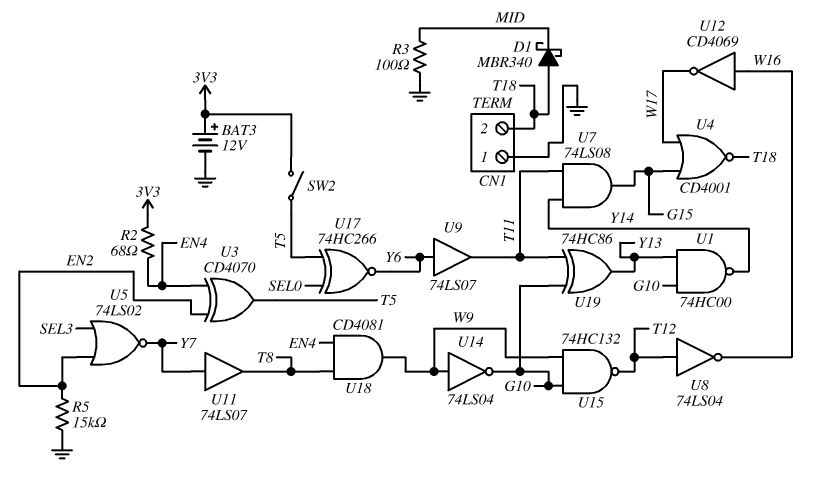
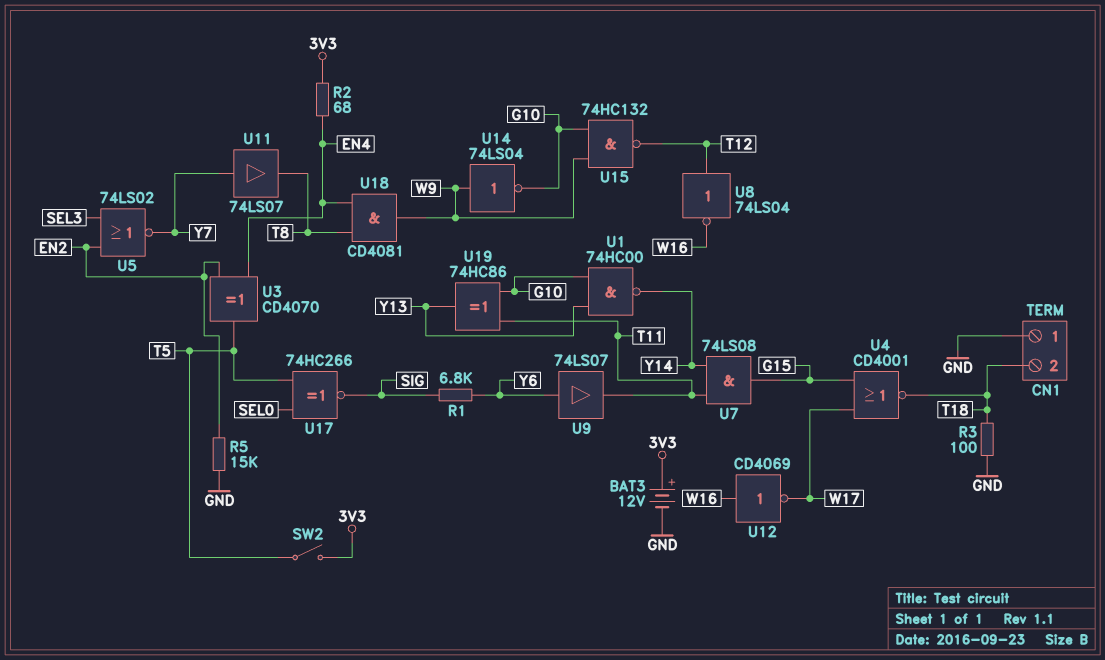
D1: schottky MBR340 (A T18, K MID) -> none
R1: none -> 6.8k (SIG, Y6)
R3: 100 (GND, MID) -> 100 (GND, T18)
U17: XNOR 74HC266 (in SEL0, in T5, out Y6) -> XNOR 74HC266 (in SEL0, in T5, out SIG)

